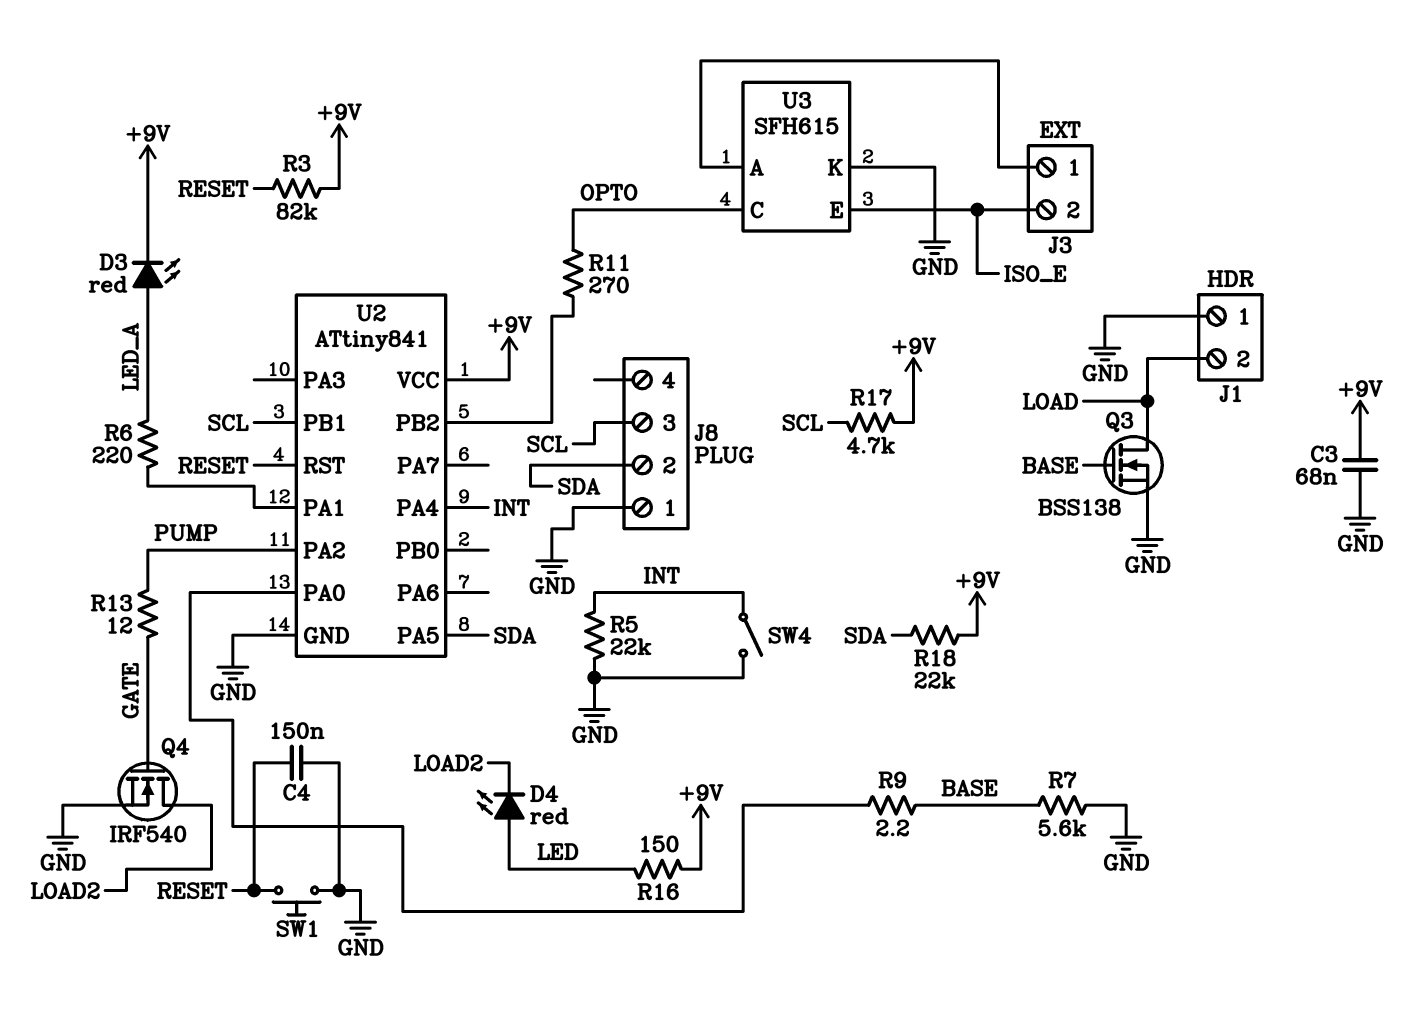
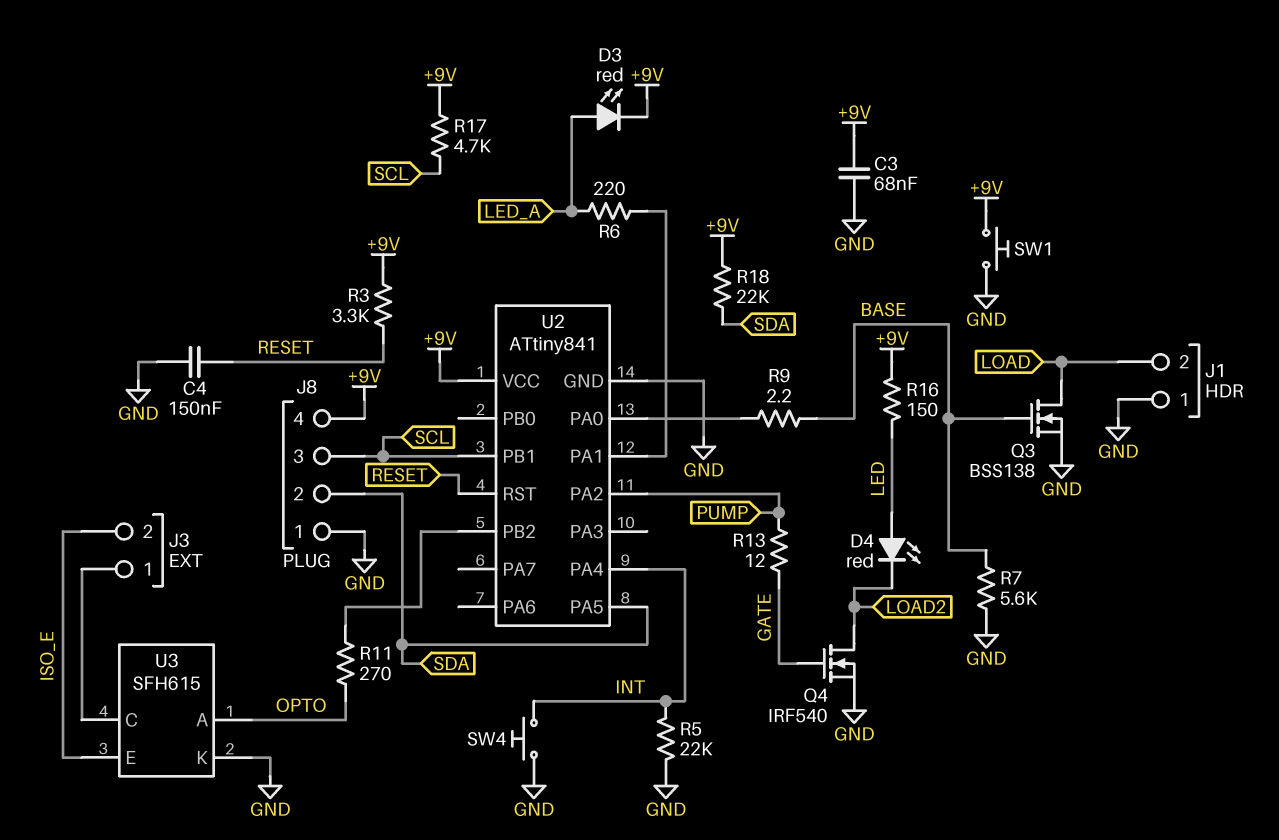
J8 pin 4: none -> +9V
R3: 82k (+9V, RESET) -> 3.3k (+9V, RESET)
SW1: button (GND, RESET) -> button (+9V, GND)
SW4: switch (GND, INT) -> button (GND, INT)
U3 pin A: J3/1 -> OPTO
U3 pin C: OPTO -> J3/1

